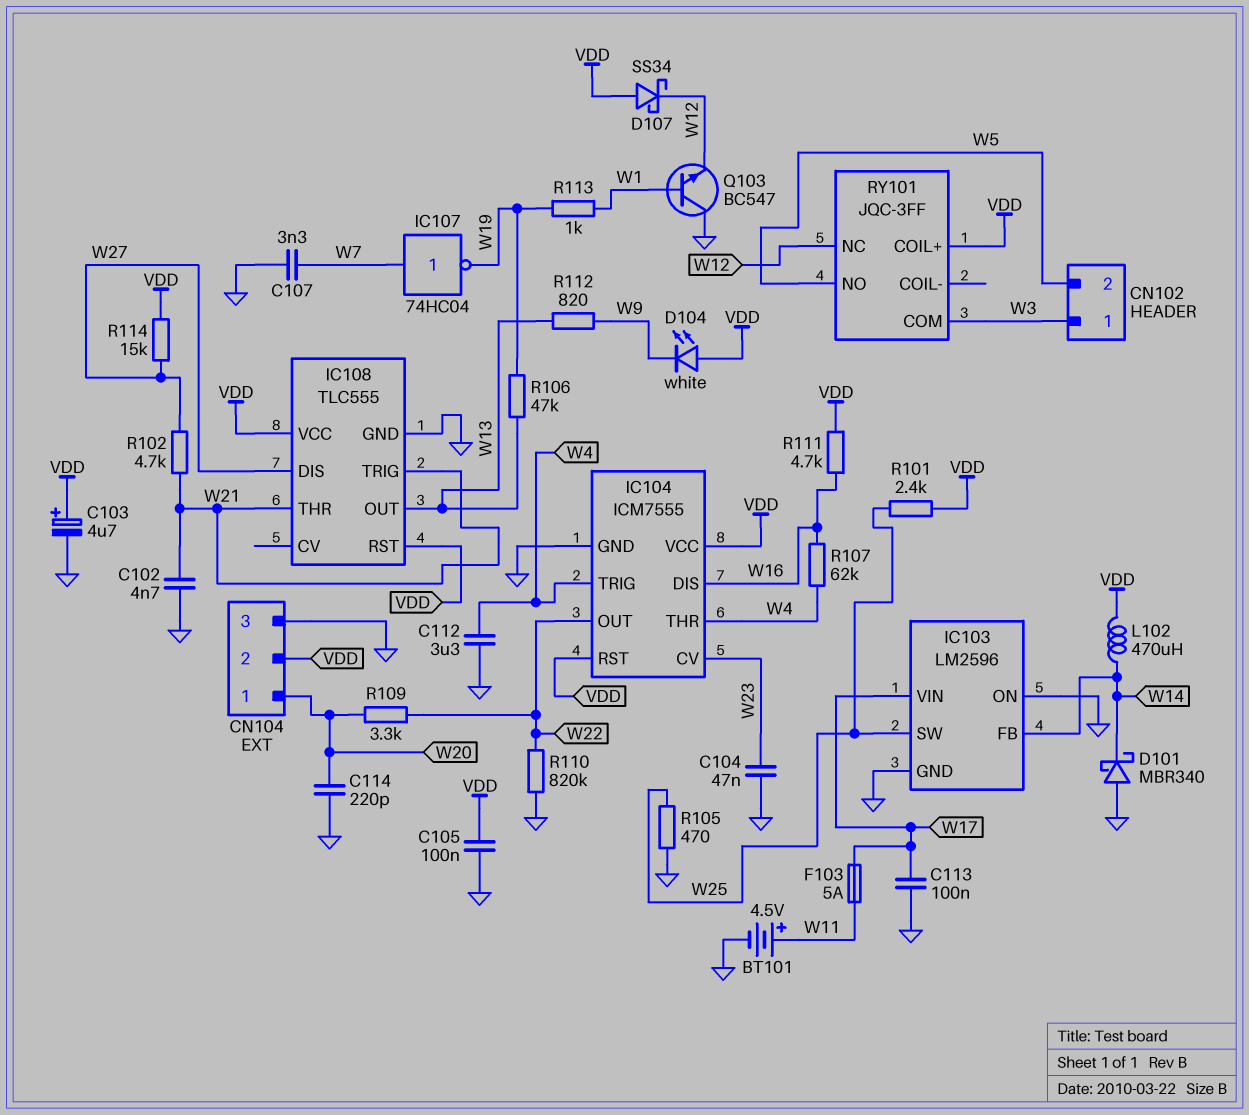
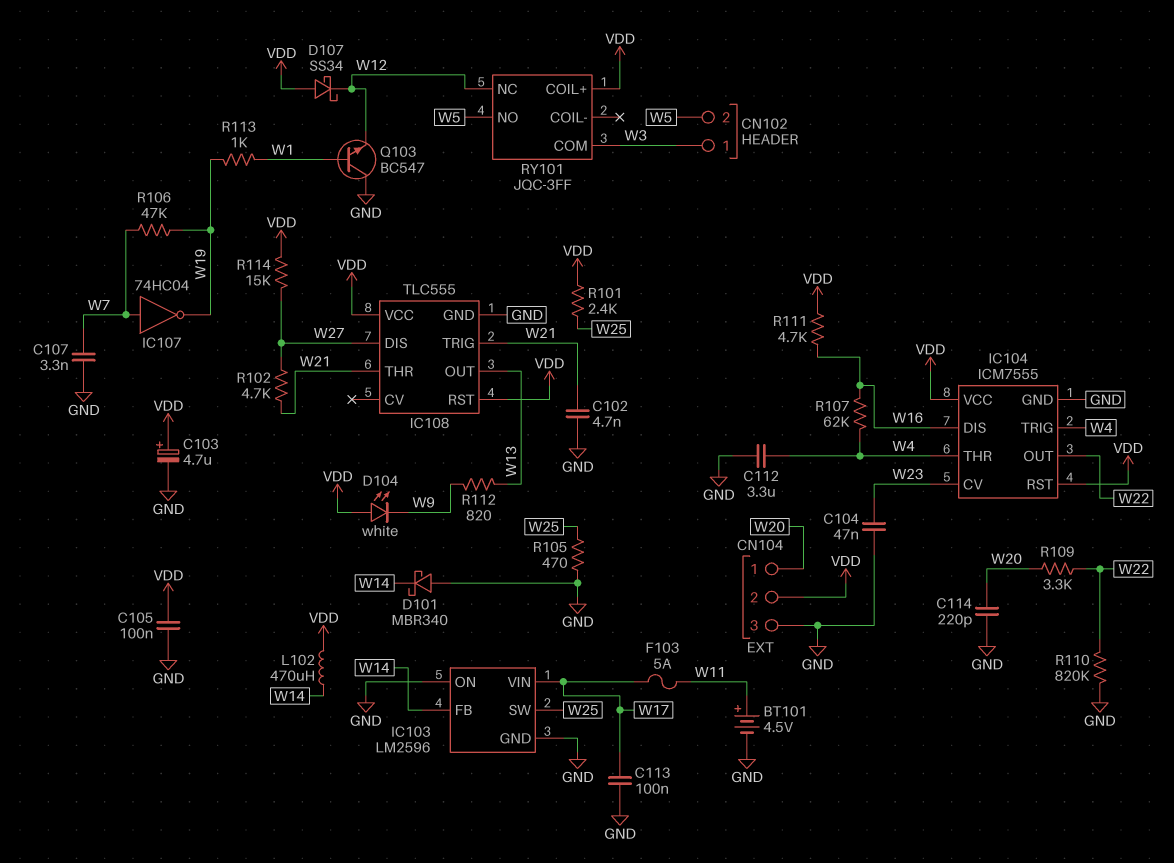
R106: 47k (W13, W19) -> 47k (W7, W19)

